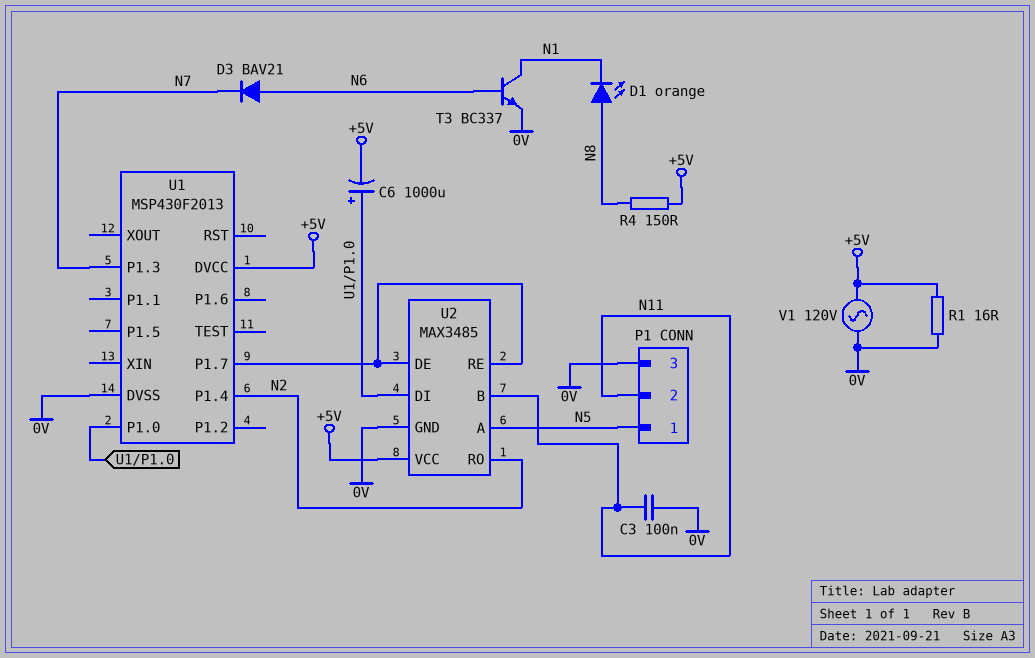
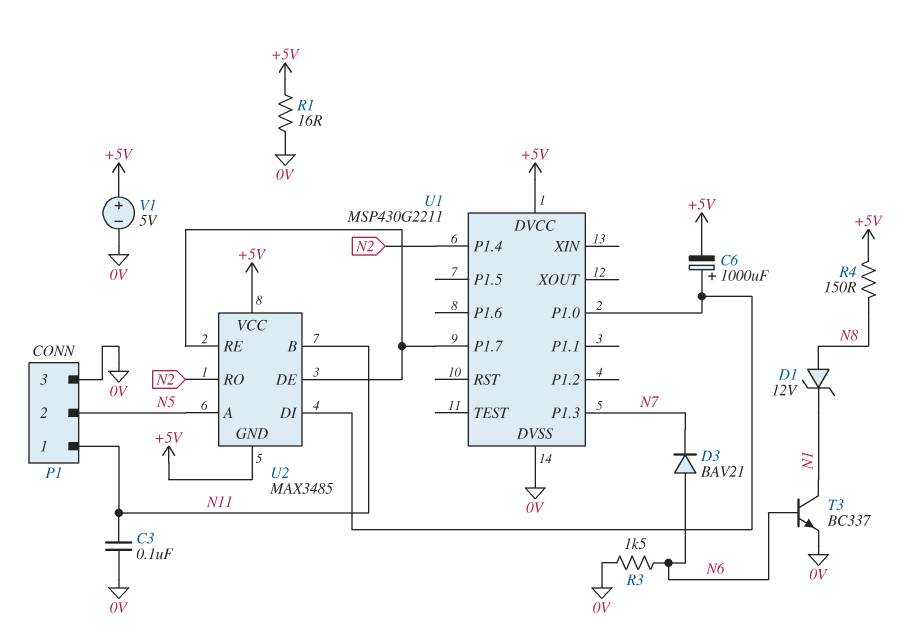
D1: LED orange (A N8, K N1) -> zener 12V (A N8, K N1)
P1 pin 1: N5 -> N11
P1 pin 2: N11 -> N5
R3: none -> 1.5k (0V, N6)
U1: MSP430F2013 -> MSP430G2211
U2 pin GND: 0V -> +5V
V1: AC 120V (+5V, 0V) -> 5V (plus +5V, minus 0V)

